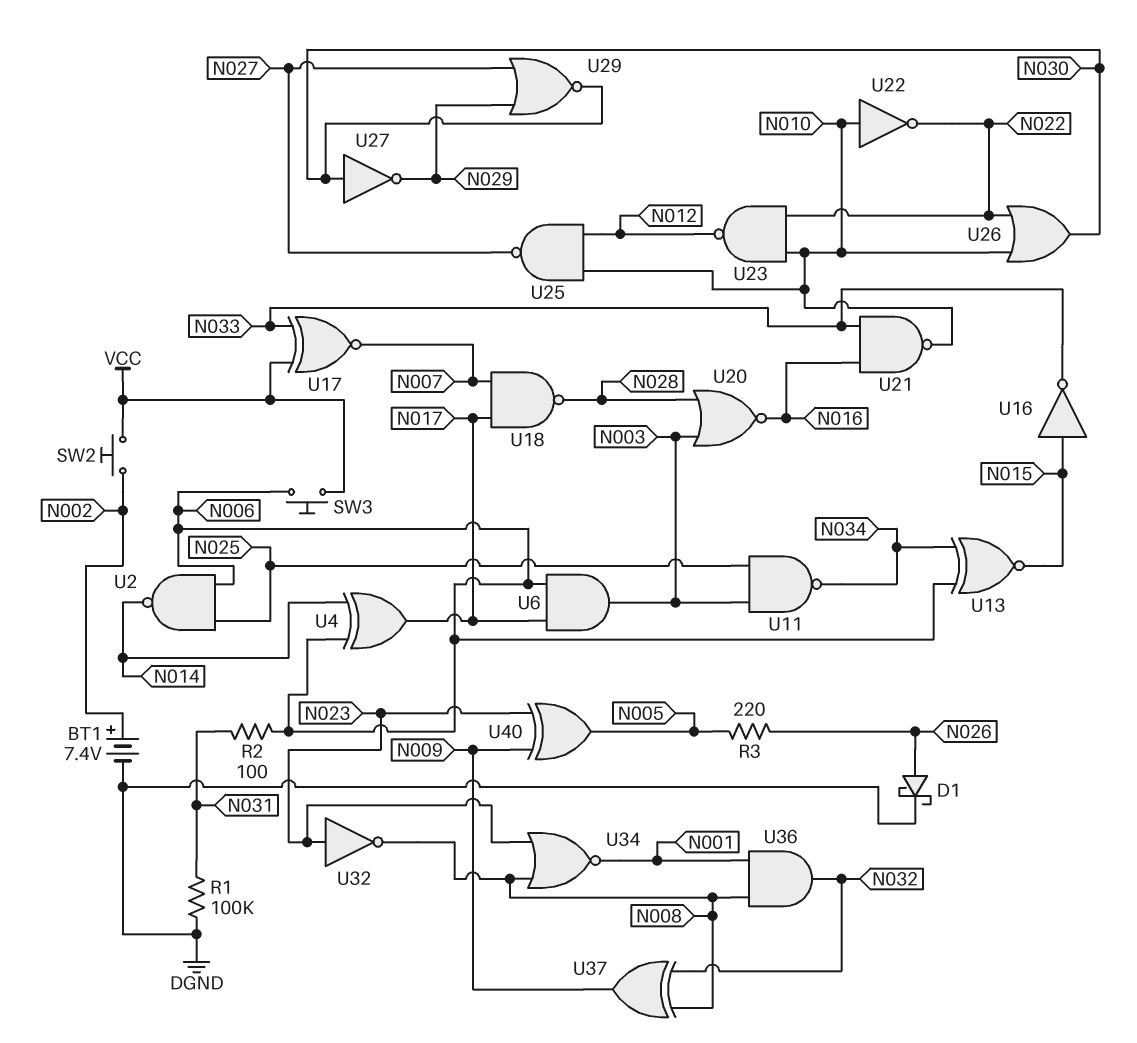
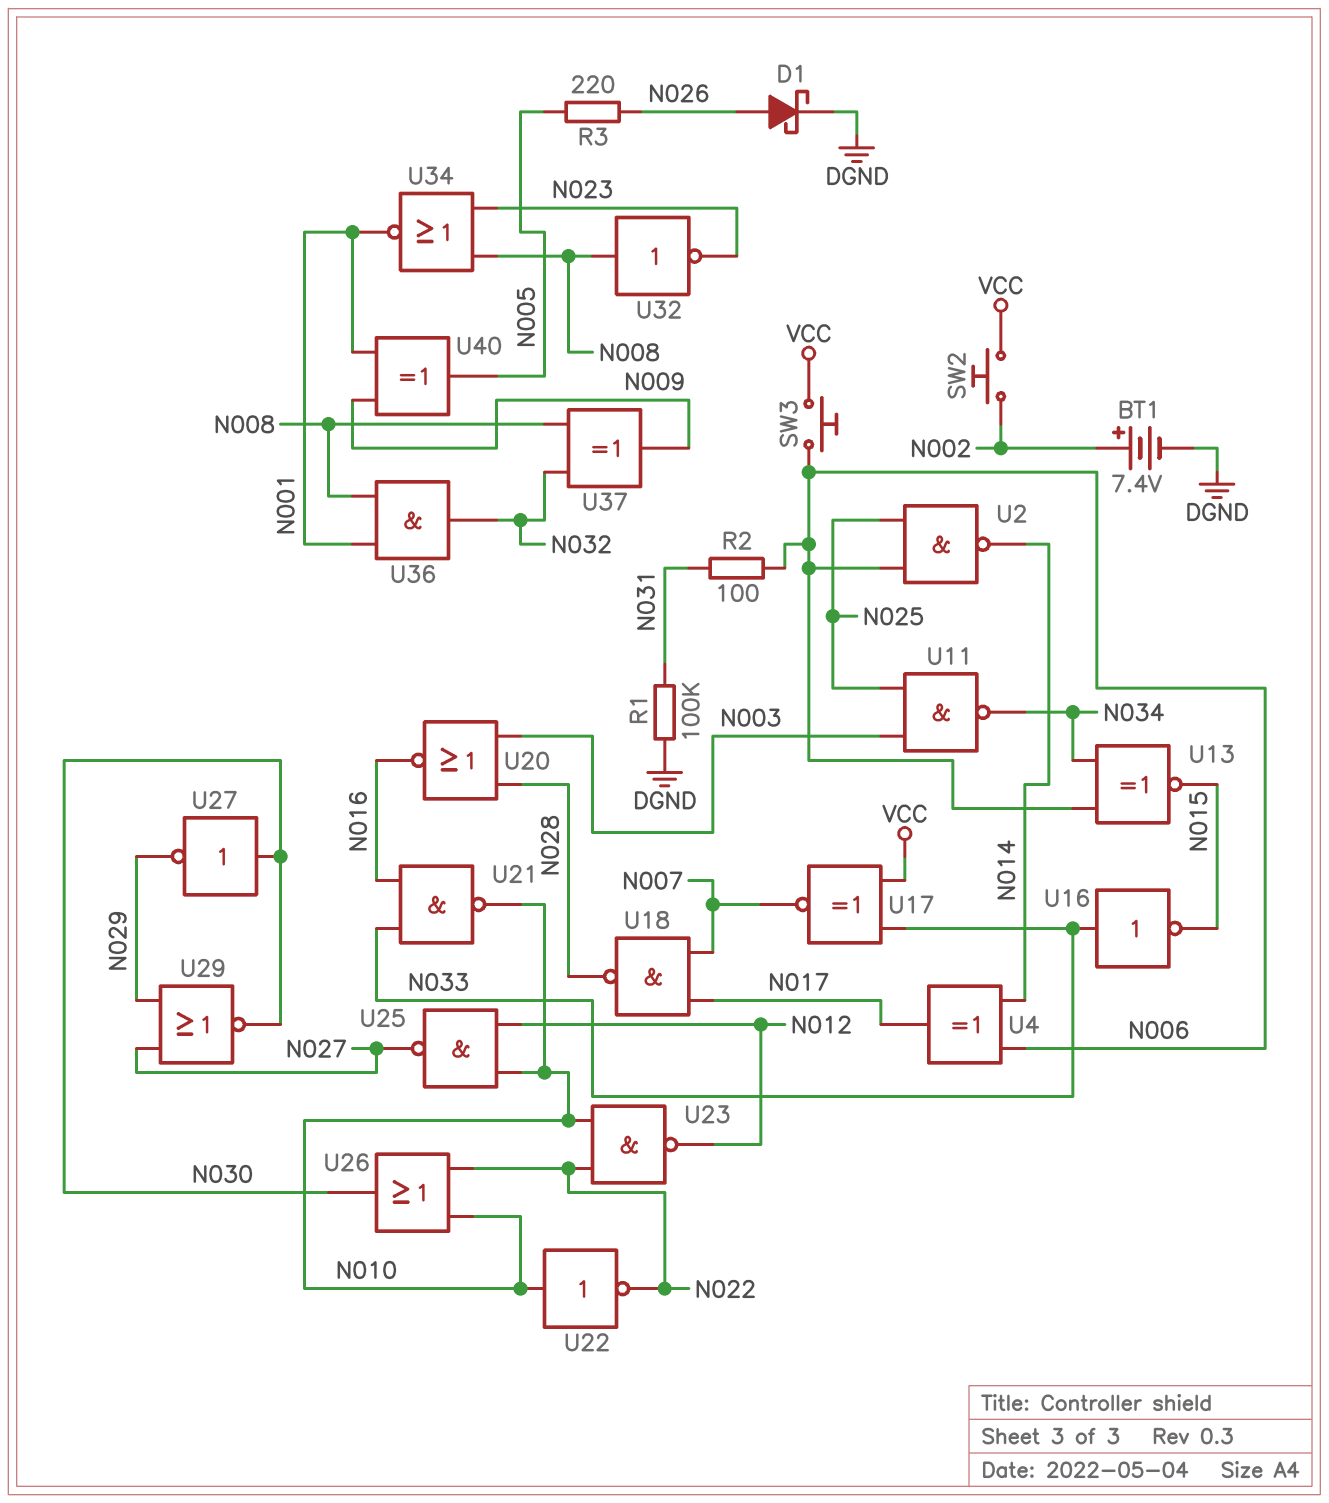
U6: AND (in N006, in N017, out N003) -> none
U16: NOT (in N015, out N033) -> NOT (in N033, out N015)
U32: NOT (in N023, out N008) -> NOT (in N008, out N023)
U40: XOR (in N009, in N023, out N005) -> XOR (in N001, in N009, out N005)

